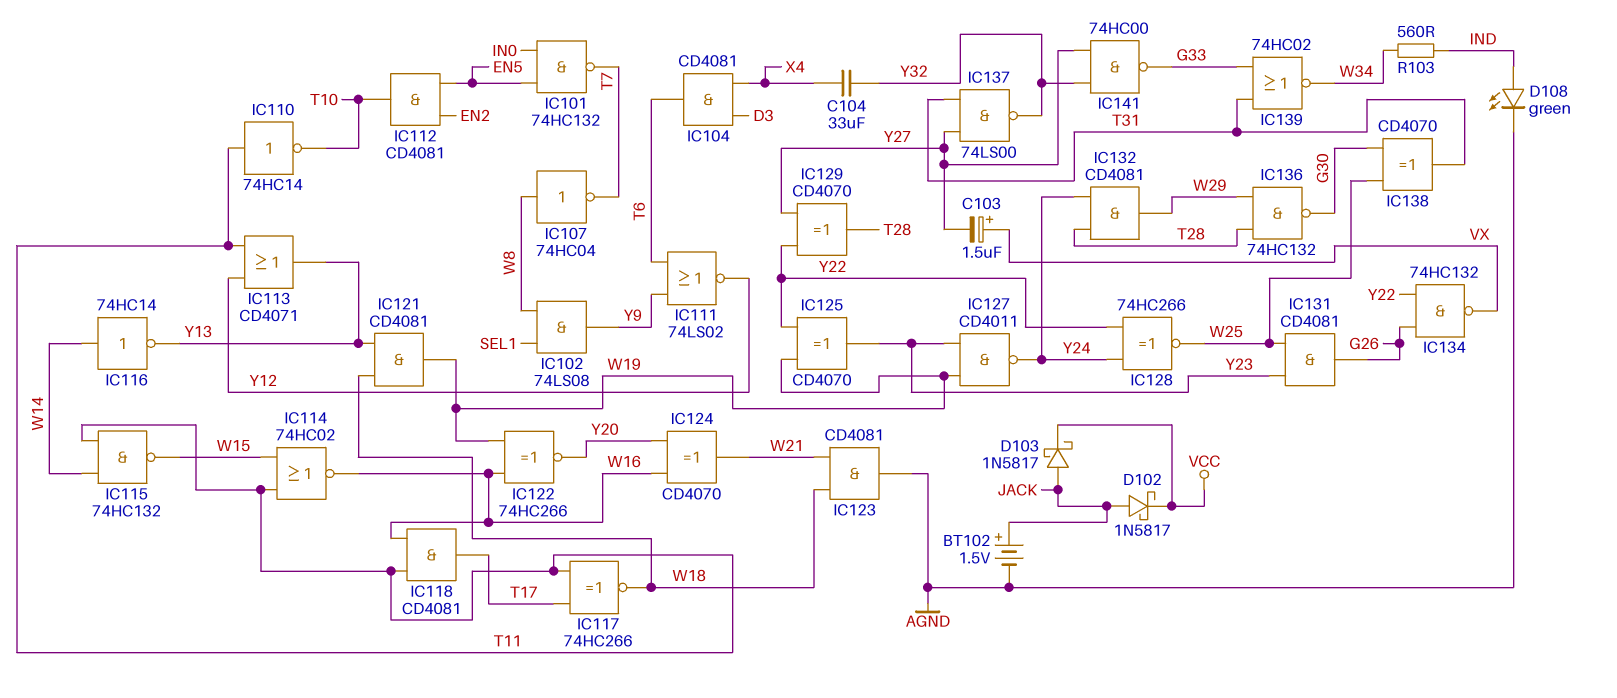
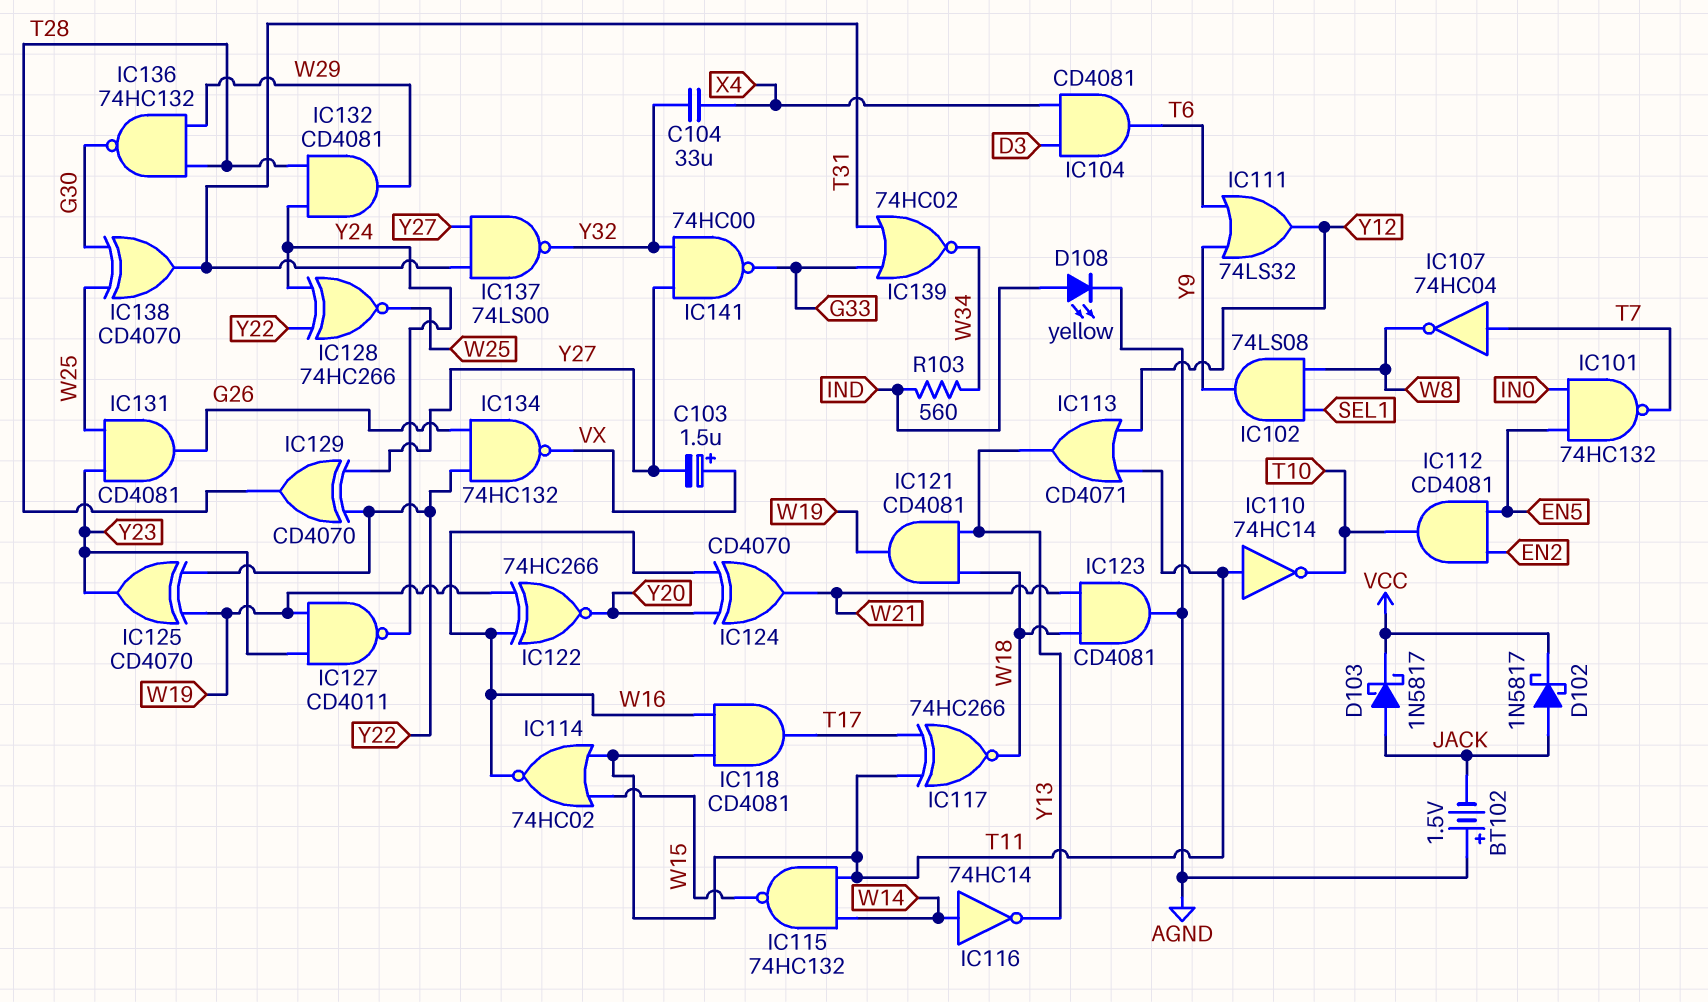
BT102: 1.5V (plus JACK, minus AGND) -> 1.5V (plus AGND, minus JACK)
D108: LED green (A IND, K AGND) -> LED yellow (A IND, K AGND)
IC107: NOT 74HC04 (in W8, out T7) -> NOT 74HC04 (in T7, out W8)
IC111: NOR 74LS02 (in T6, in Y9, out Y12) -> OR 74LS32 (in T6, in Y9, out Y12)

